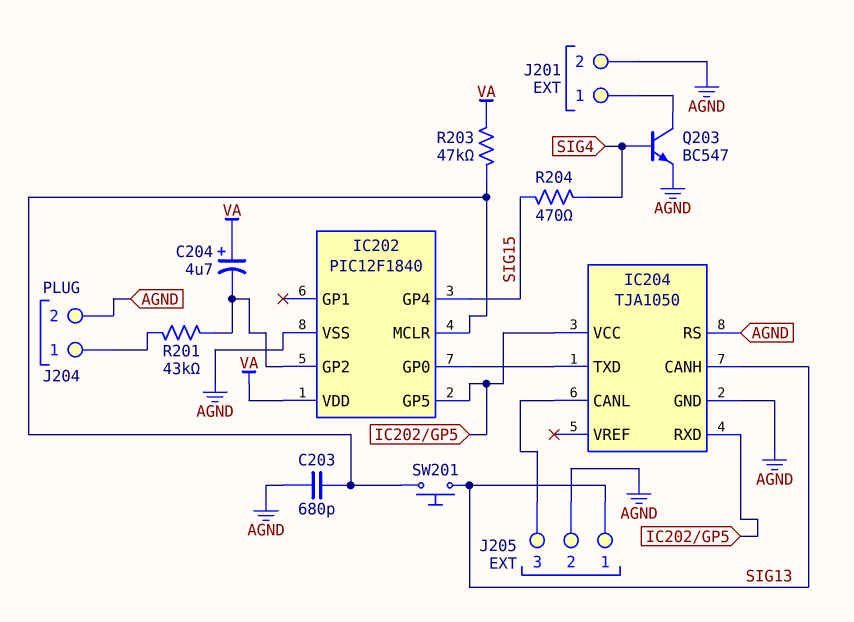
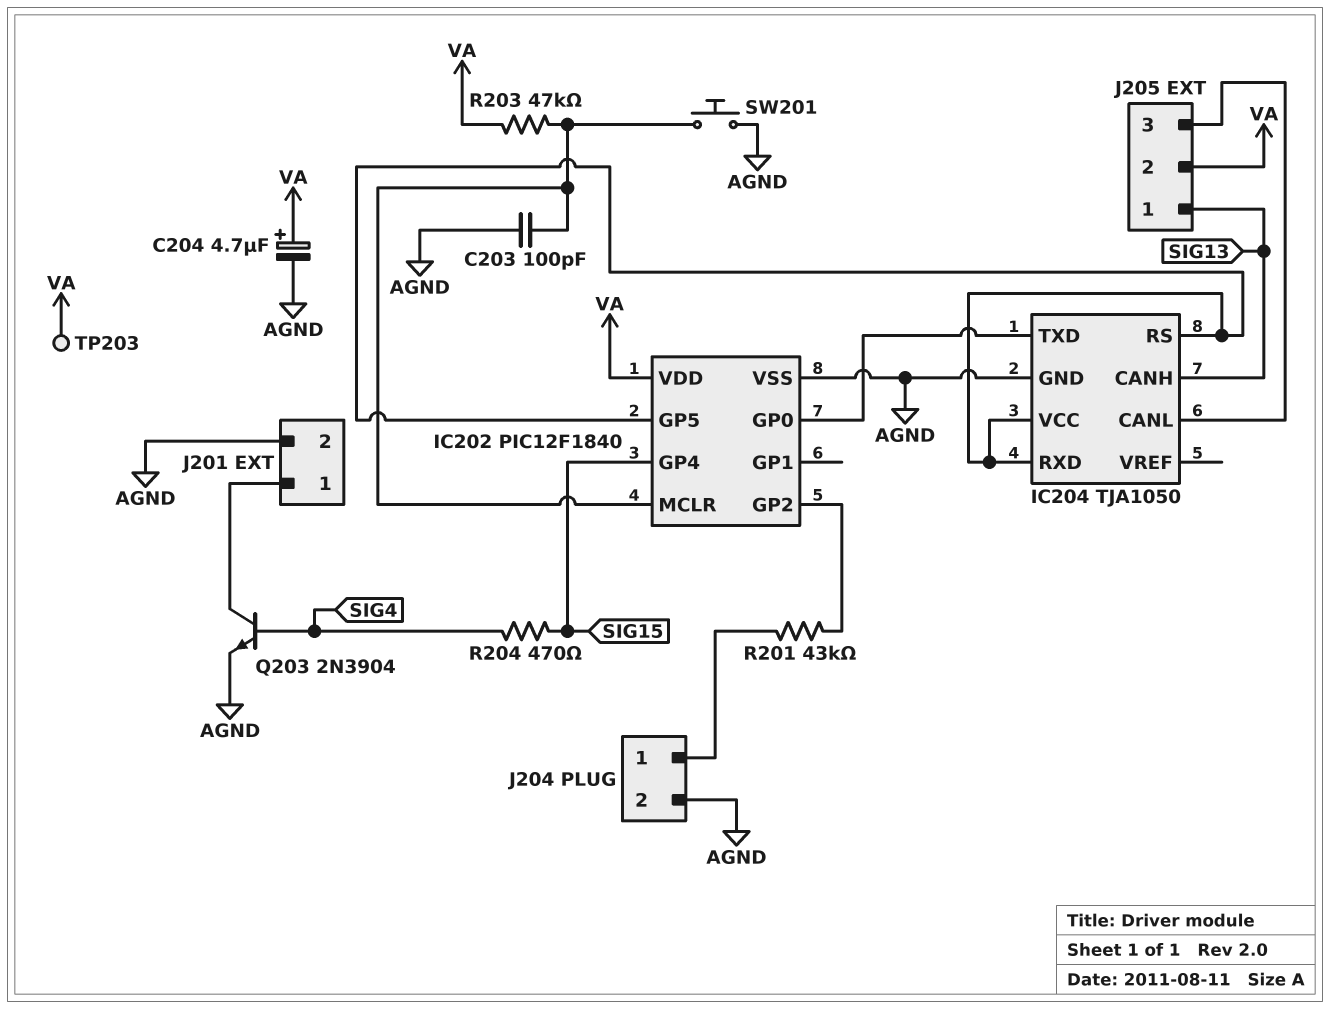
C203: 680pF (AGND, IC202/MCLR) -> 100pF (AGND, IC202/MCLR)
C204: 4.7uF (plus VA, minus IC202/GP2) -> 4.7uF (plus VA, minus AGND)
IC204 pin RS: AGND -> IC202/GP5
J205 pin 2: AGND -> VA
Q203: NPN BC547 (B SIG4, C J201/1, E AGND) -> NPN 2N3904 (B SIG4, C J201/1, E AGND)
SW201: button (IC202/MCLR, SIG13) -> button (AGND, IC202/MCLR)
TP203: none -> test point (VA)

